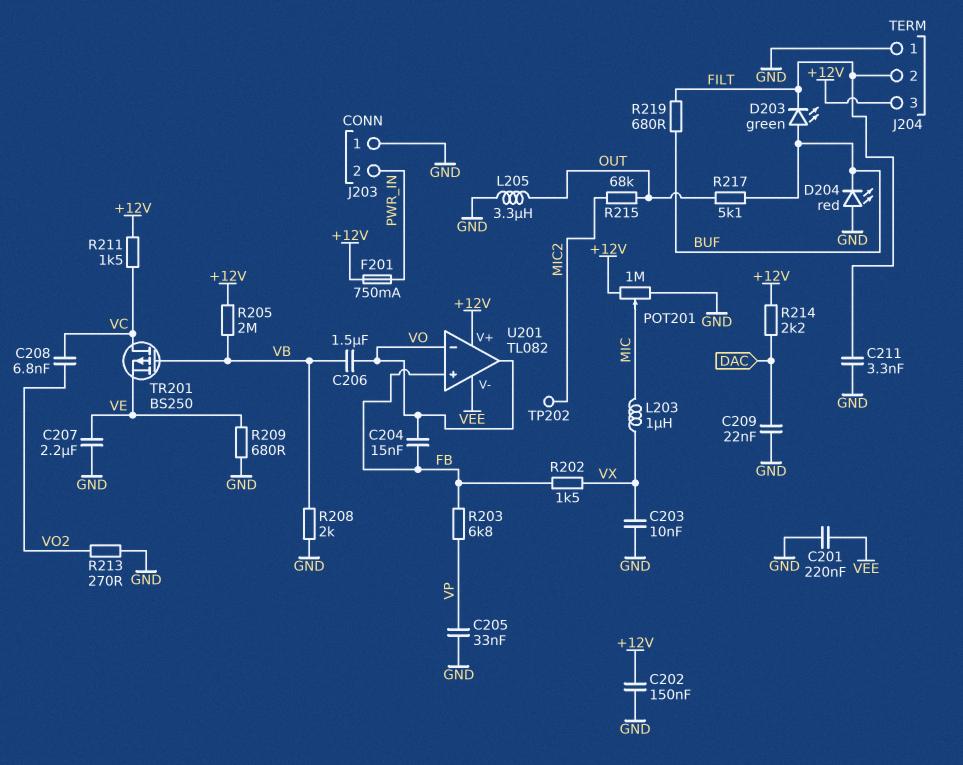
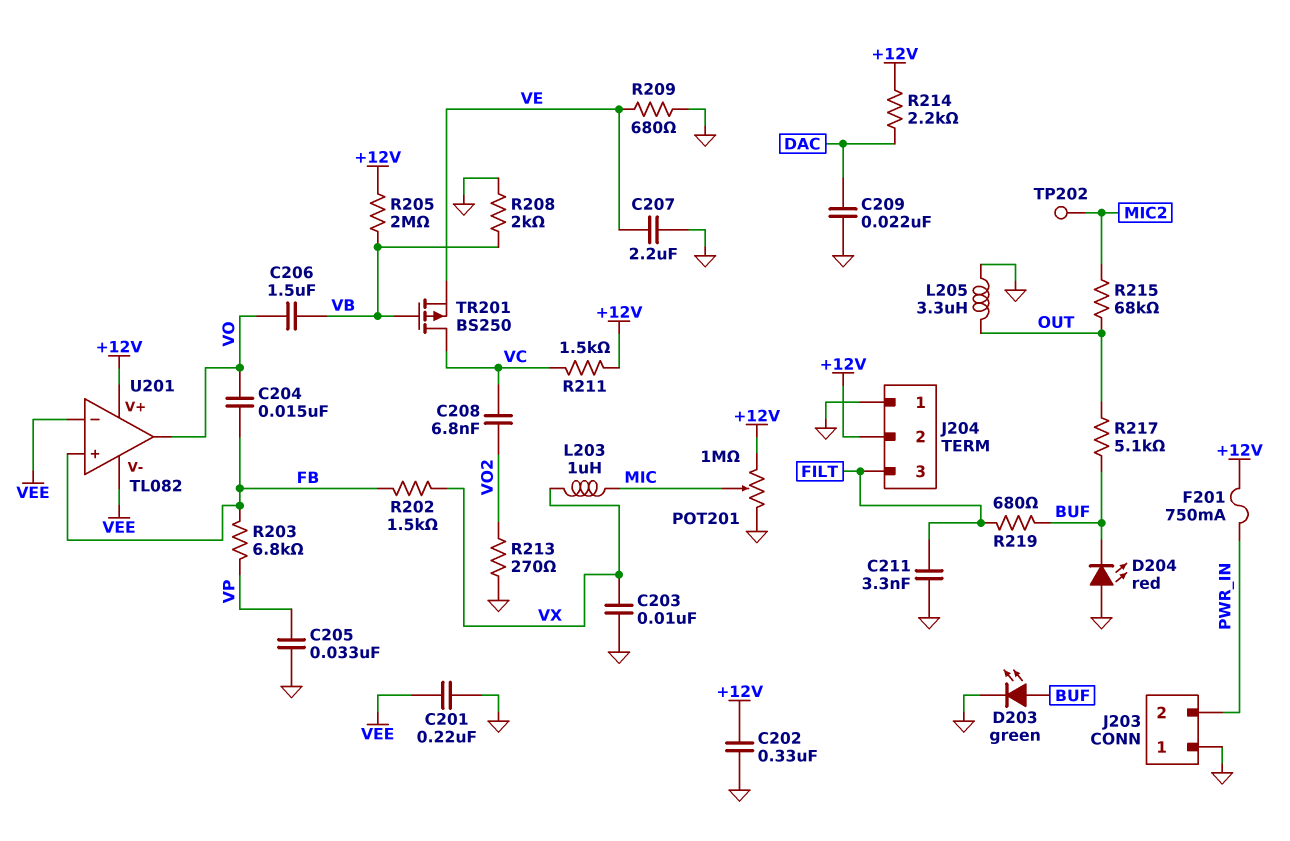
C202: 150nF (+12V, GND) -> 330nF (+12V, GND)
D203: LED green (A BUF, K FILT) -> LED green (A BUF, K GND)
J204 pin 2: FILT -> +12V
J204 pin 3: +12V -> FILT
U201 pin in-: VO -> VEE

